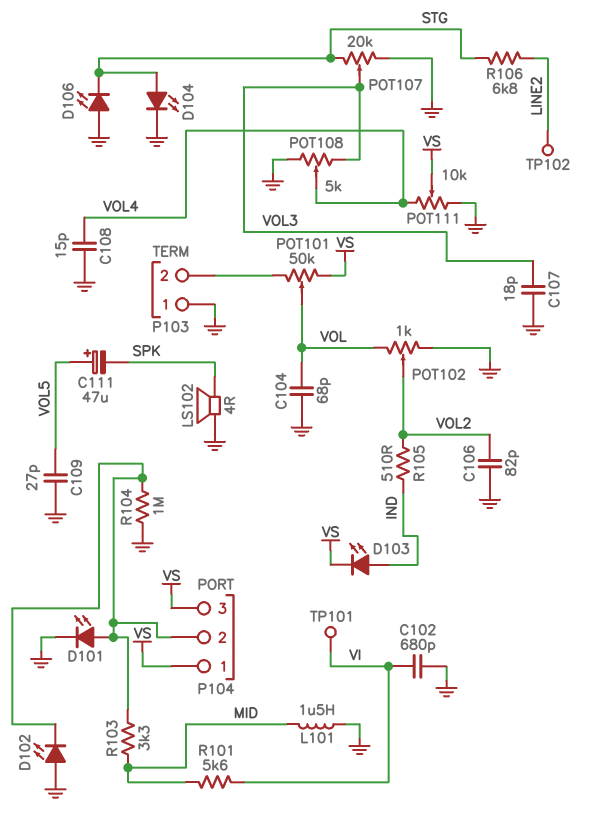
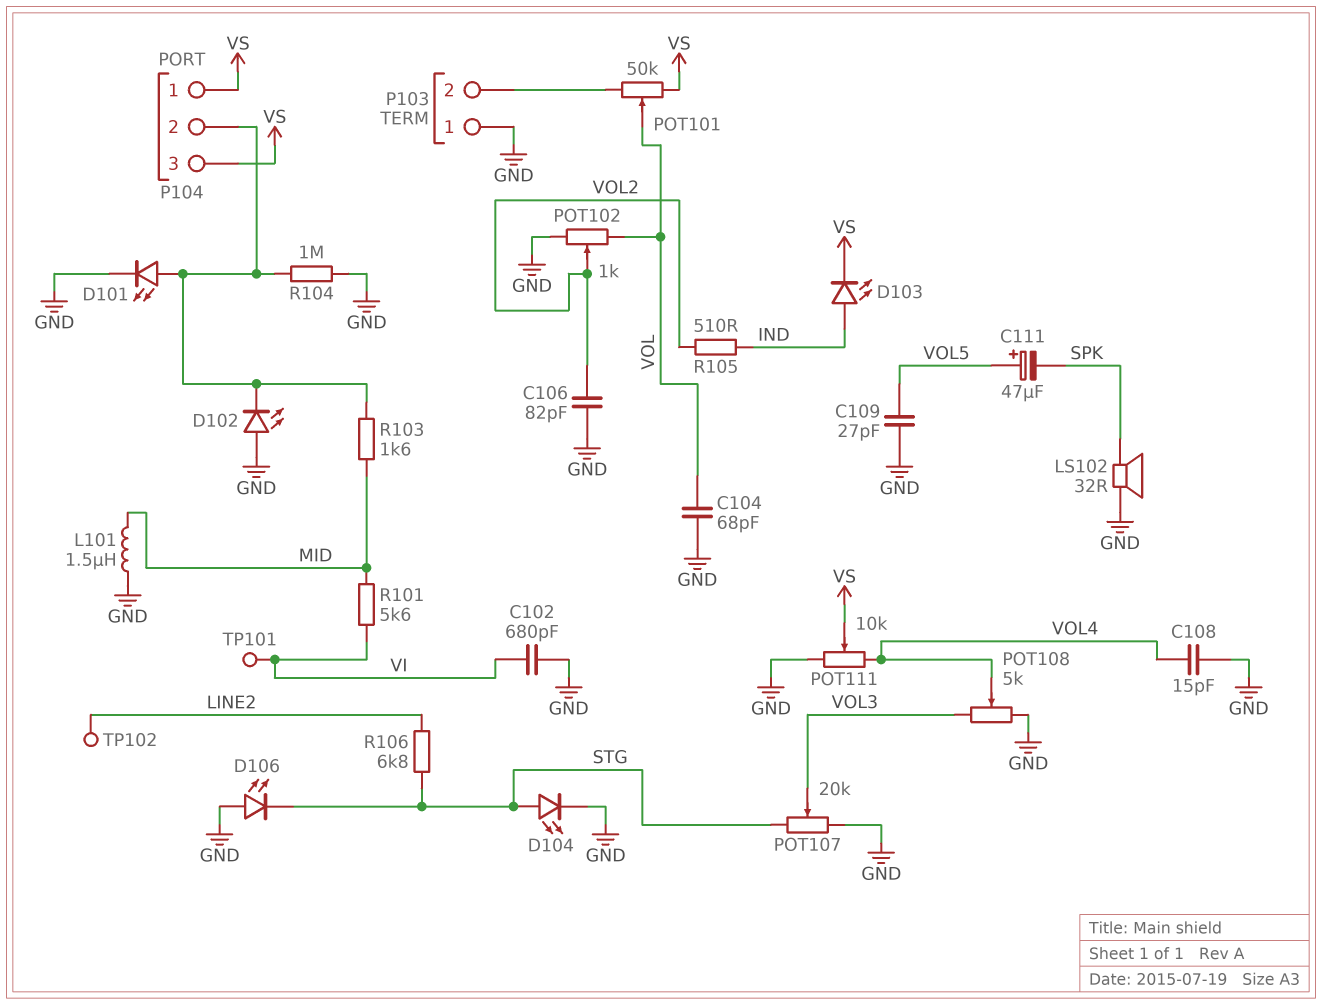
C107: 18pF (GND, VOL3) -> none
LS102: speaker 4R (GND, SPK) -> speaker 32R (GND, SPK)
R103: 3.3k (MID, P104/2) -> 1.6k (MID, P104/2)

